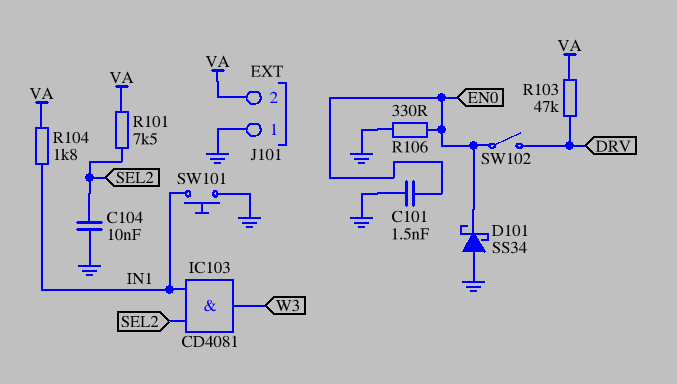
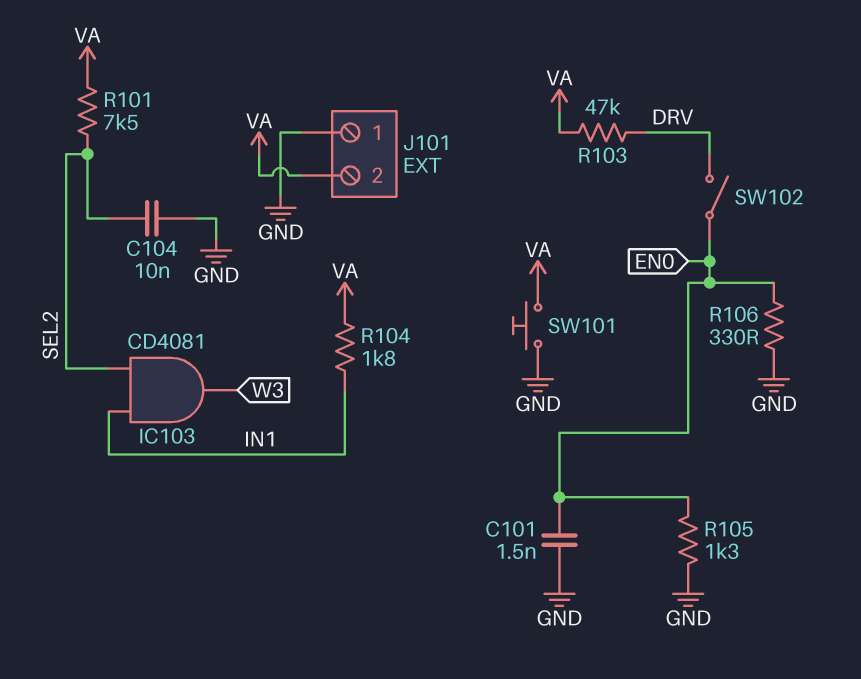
D101: schottky SS34 (A GND, K EN0) -> none
R105: none -> 1.3k (EN0, GND)
SW101: button (GND, IN1) -> button (GND, VA)

